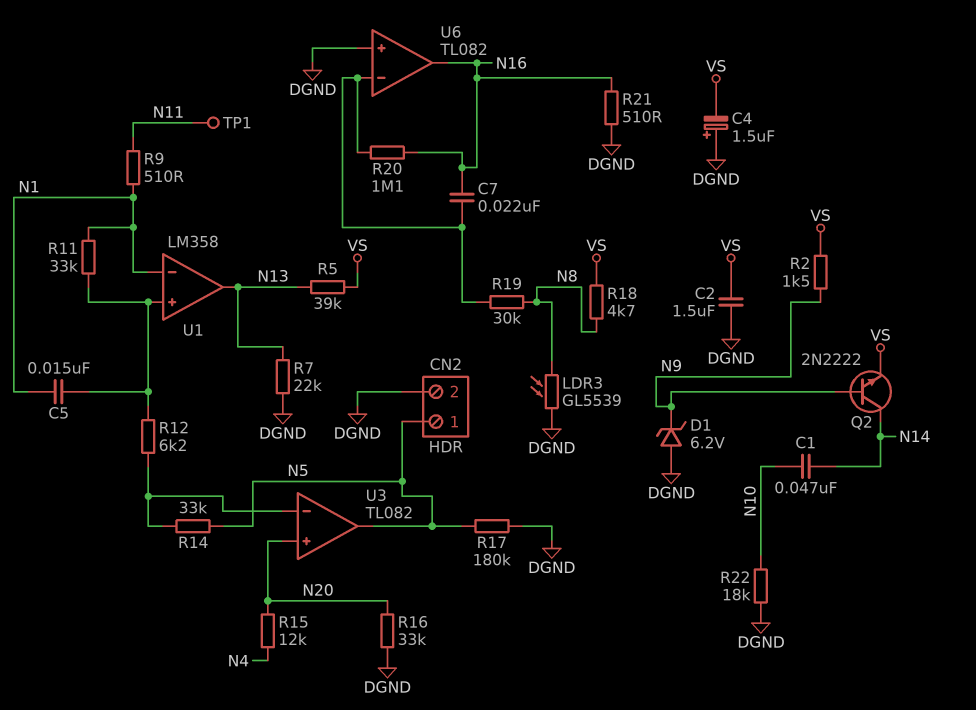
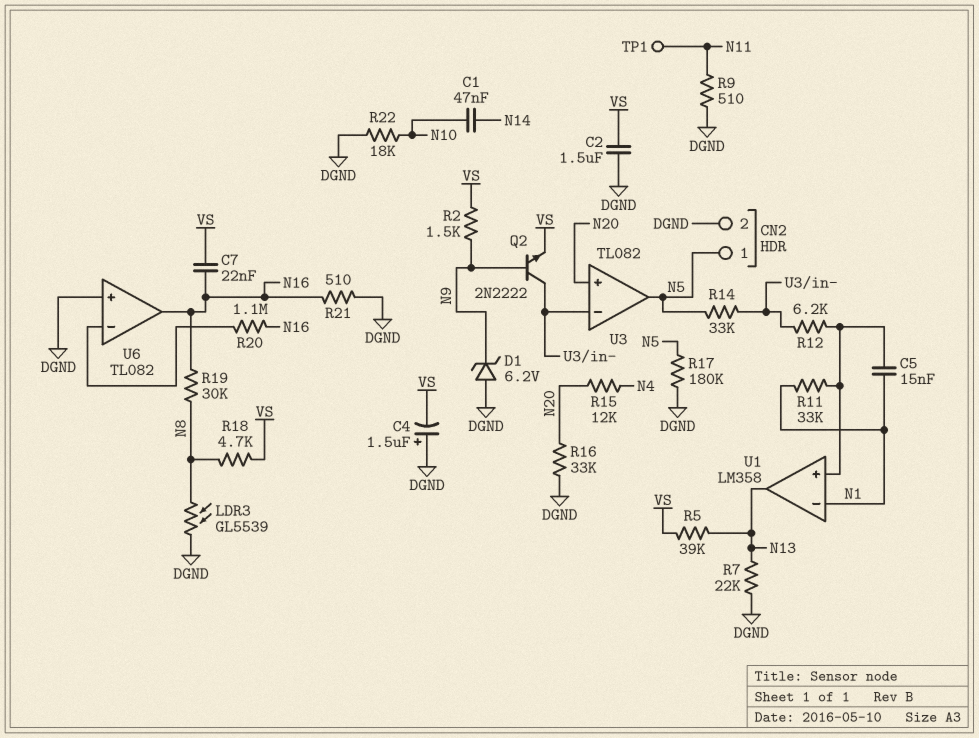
C7: 22nF (N16, U6/in-) -> 22nF (N16, VS)
Q2: NPN 2N2222 (B N9, C N14, E VS) -> NPN 2N2222 (B N9, C U3/in-, E VS)
R9: 510 (N1, N11) -> 510 (DGND, N11)
R19: 30k (N8, U6/in-) -> 30k (N8, N16)

